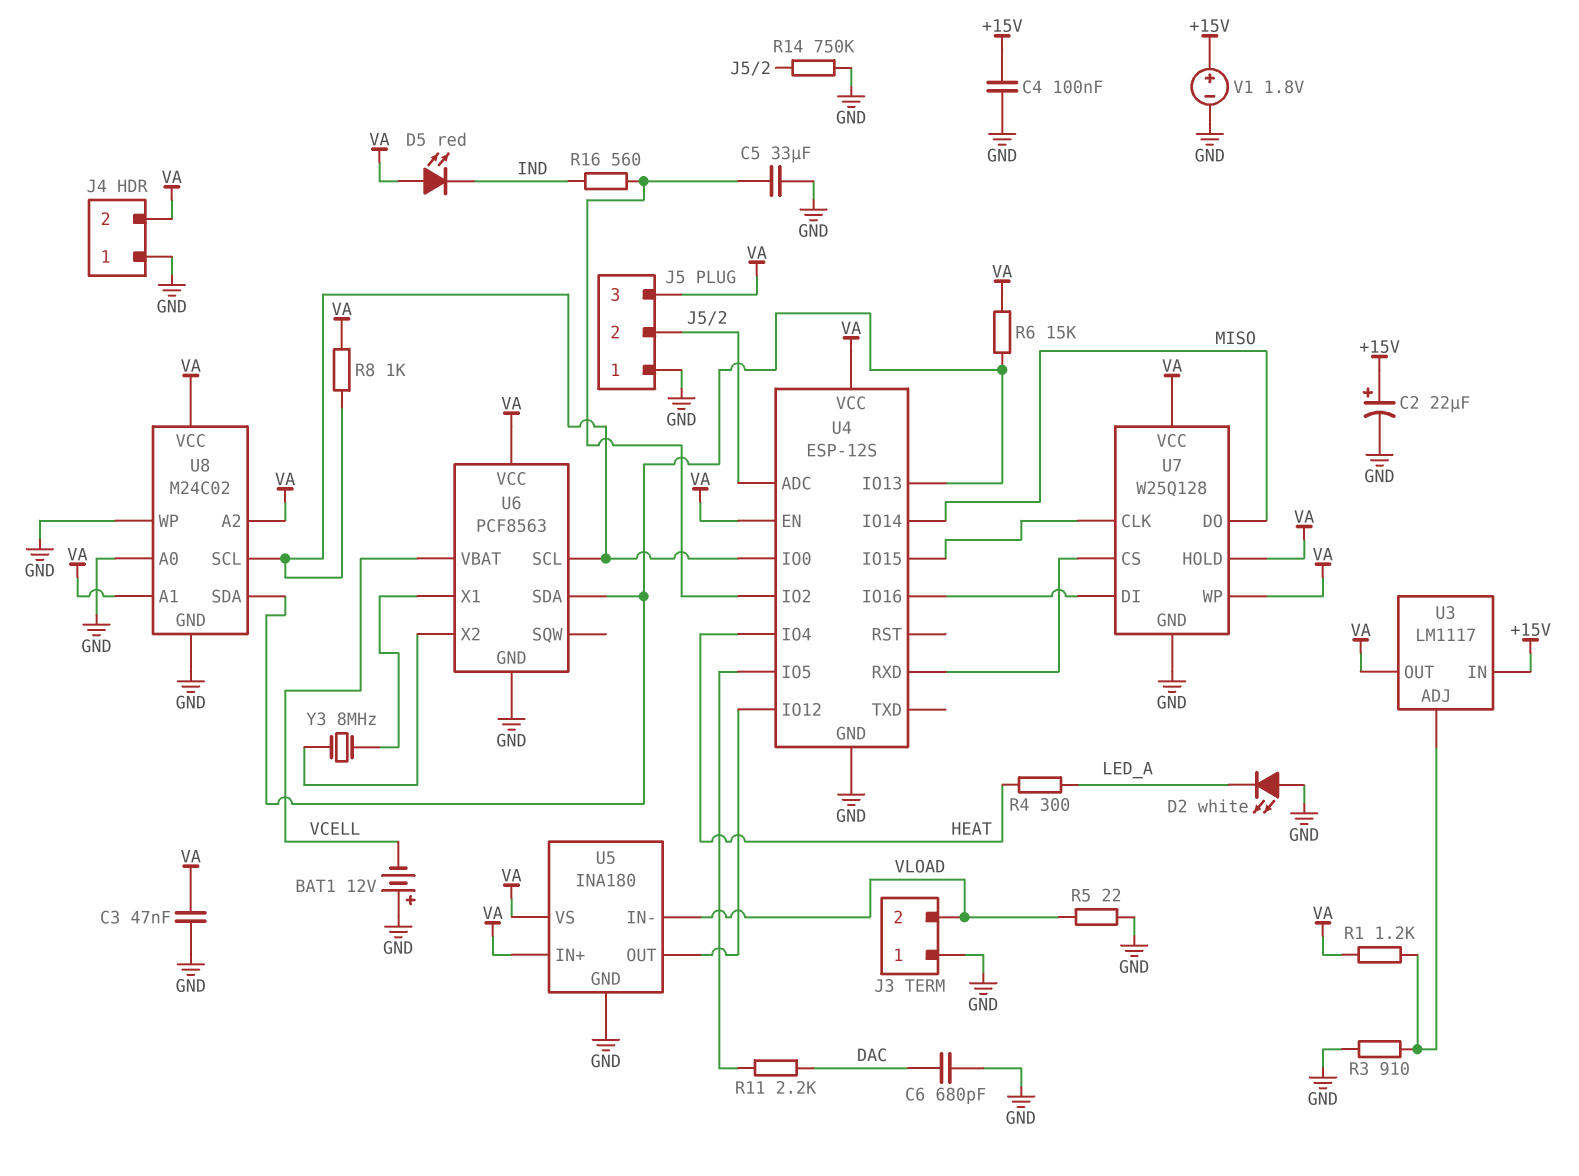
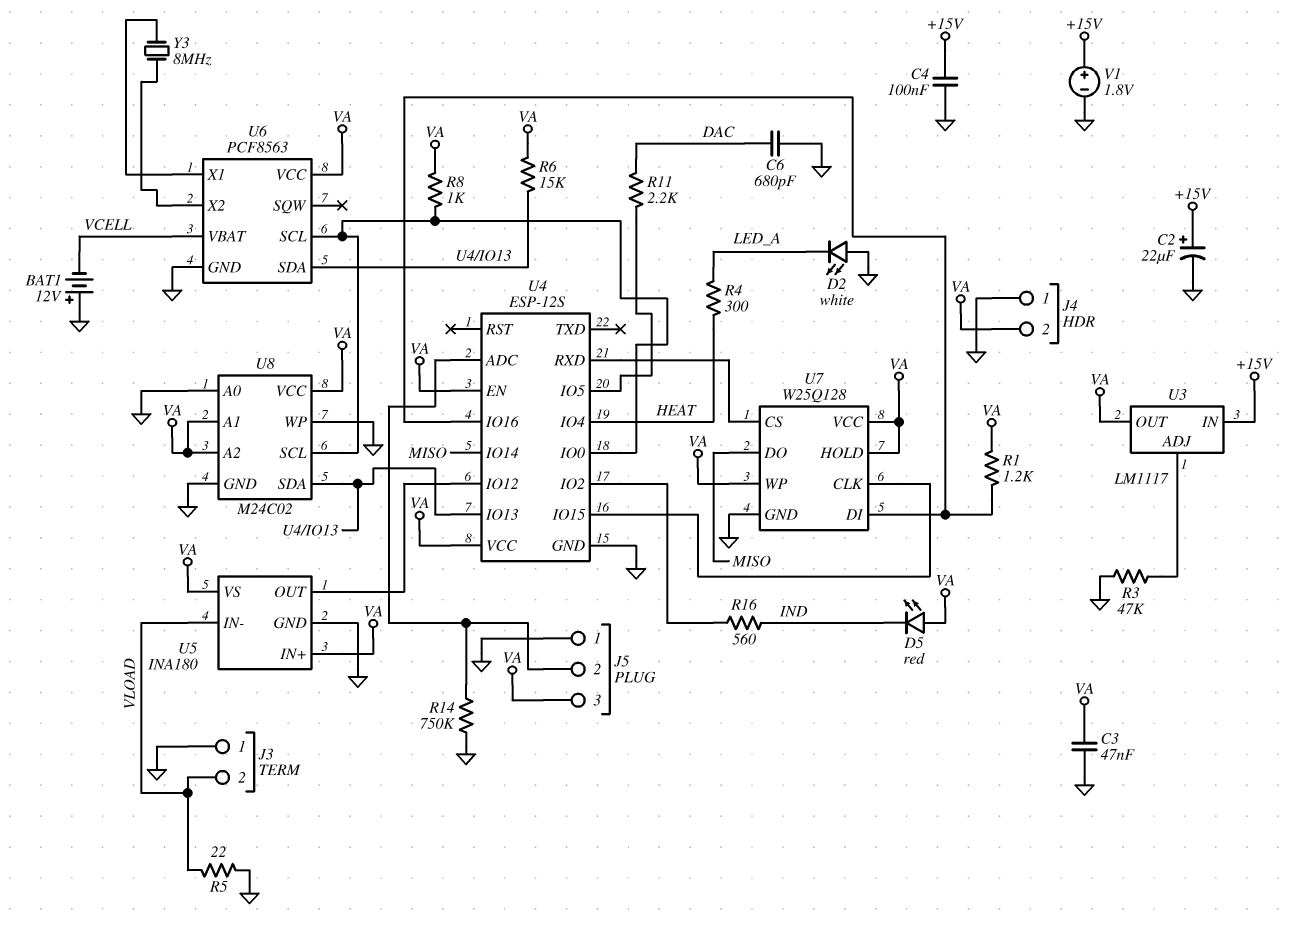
C5: 33uF (GND, U4/IO2) -> none
R1: 1.2k (U3/ADJ, VA) -> 1.2k (U4/IO16, VA)
R3: 910 (GND, U3/ADJ) -> 47k (GND, U3/ADJ)

